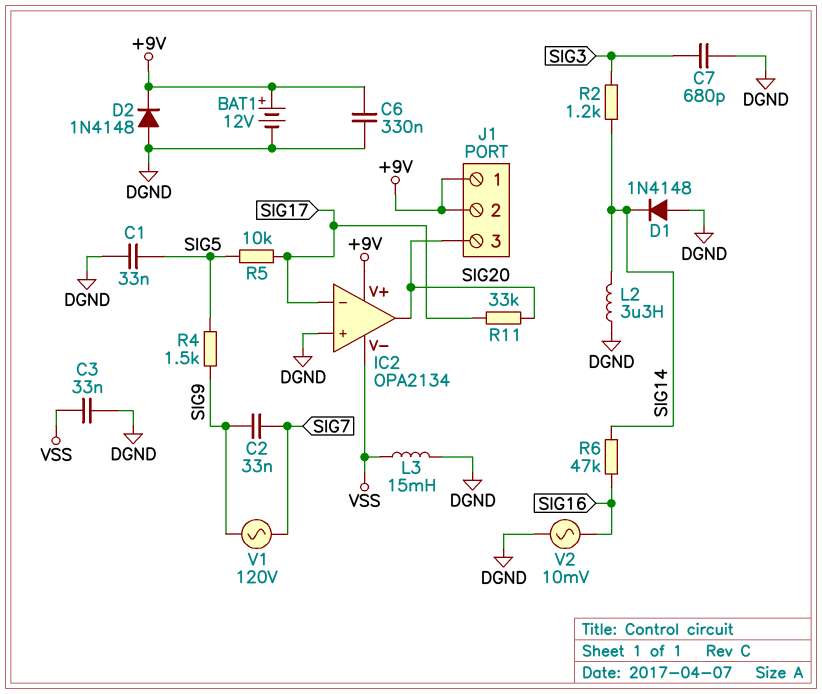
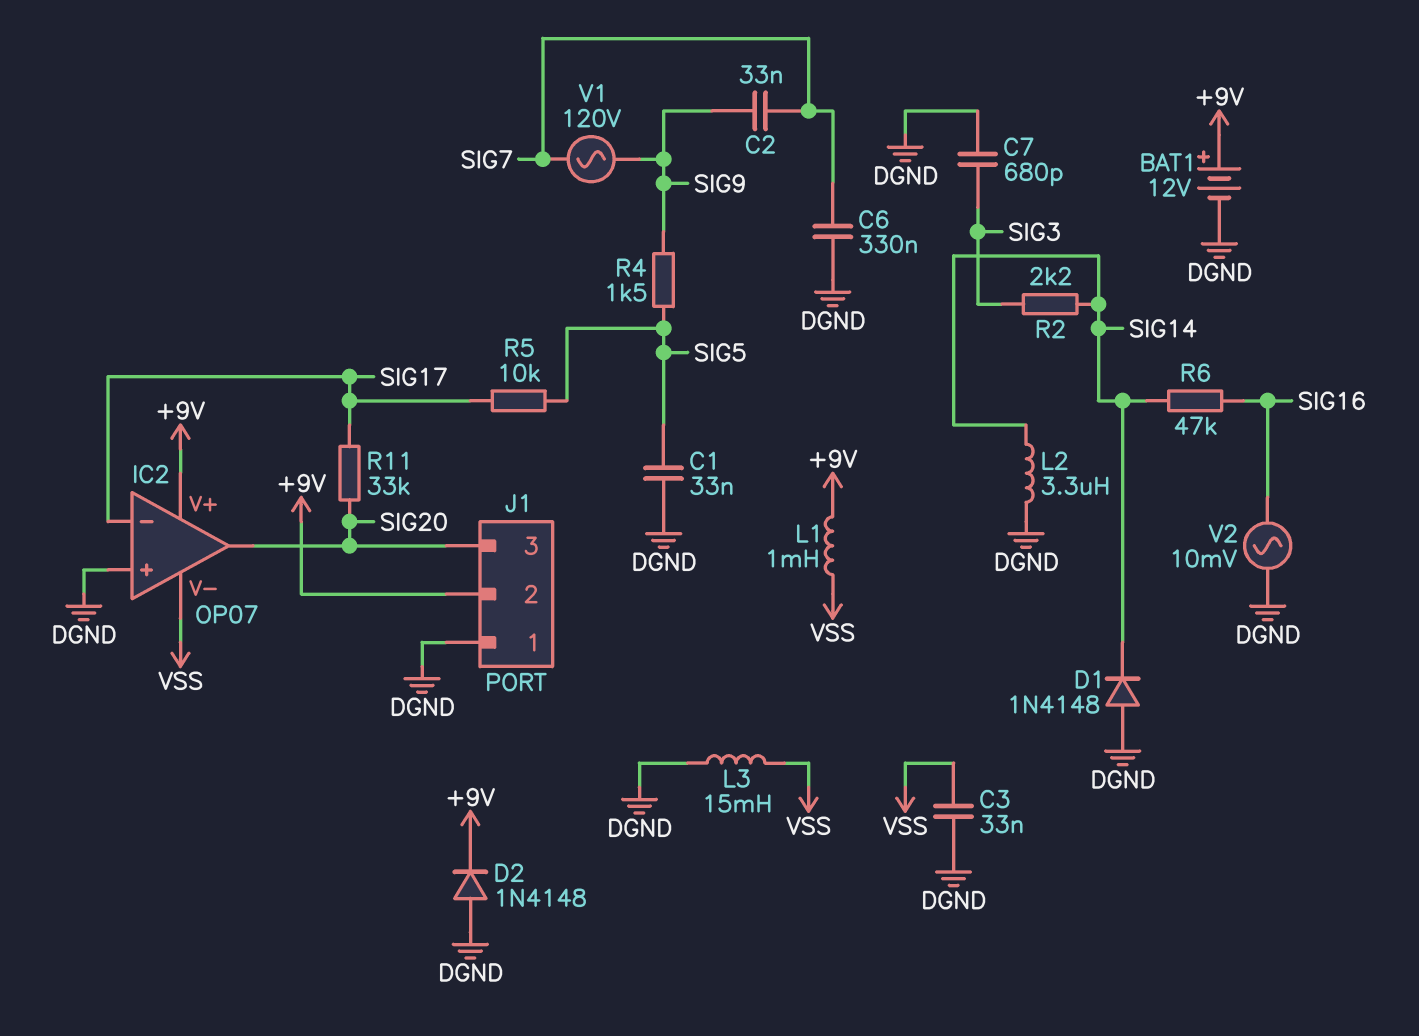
C6: 330nF (+9V, DGND) -> 330nF (DGND, SIG7)
IC2: OPA2134 -> OP07
J1 pin 1: +9V -> DGND
L1: none -> 1mH (+9V, VSS)
R2: 1.2k (SIG3, SIG14) -> 2.2k (SIG3, SIG14)

